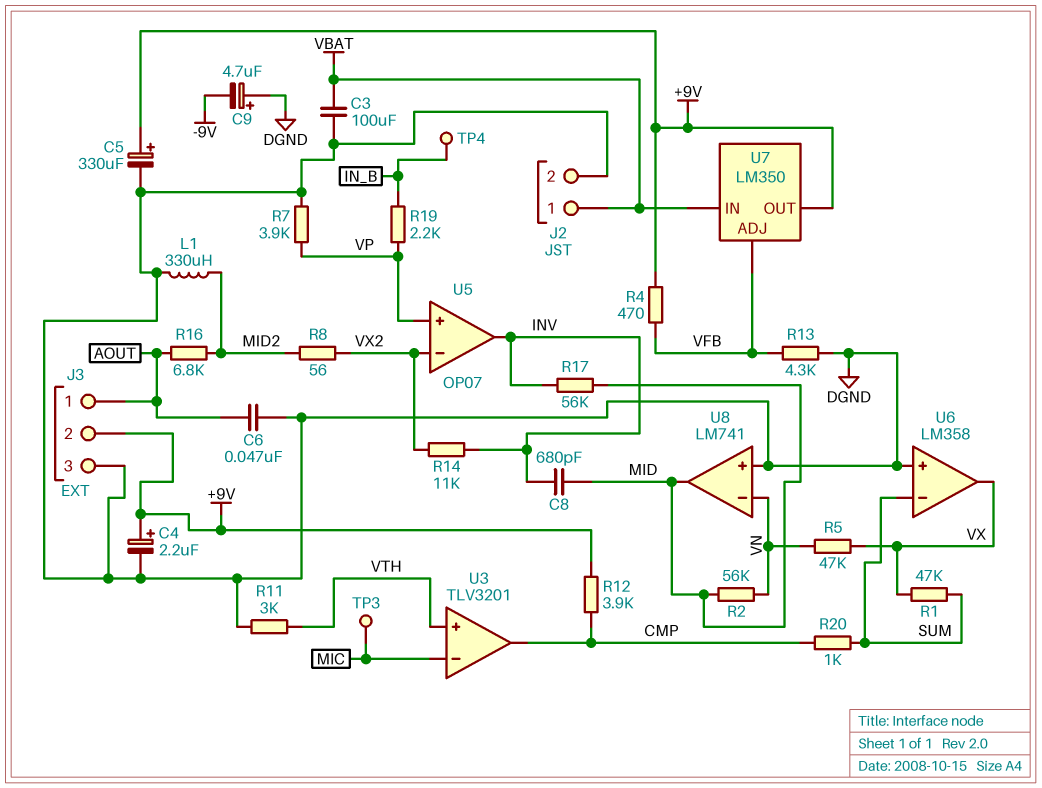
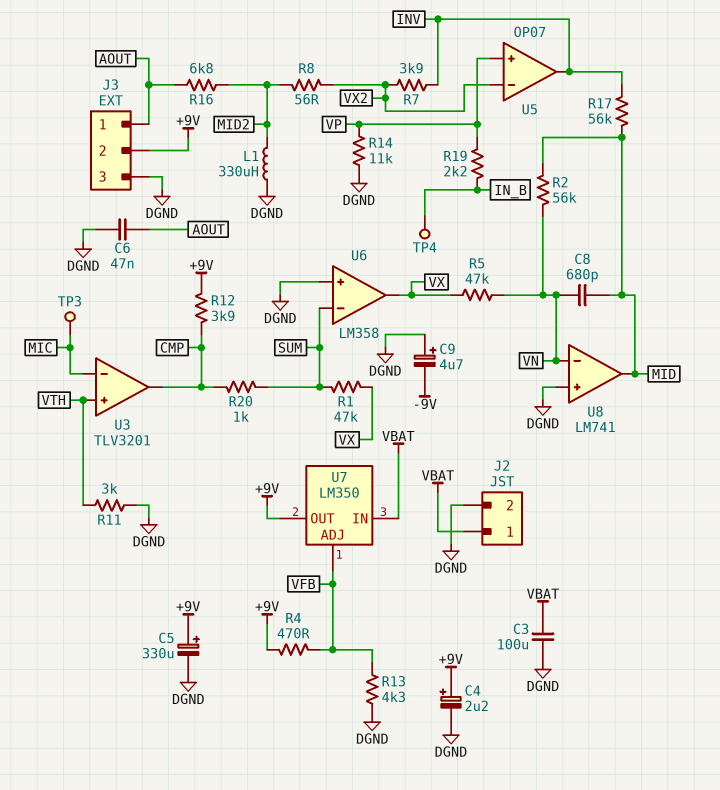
C8: 680pF (INV, MID) -> 680pF (MID, VN)
R7: 3.9k (DGND, VP) -> 3.9k (INV, VX2)
R14: 11k (INV, VX2) -> 11k (DGND, VP)

